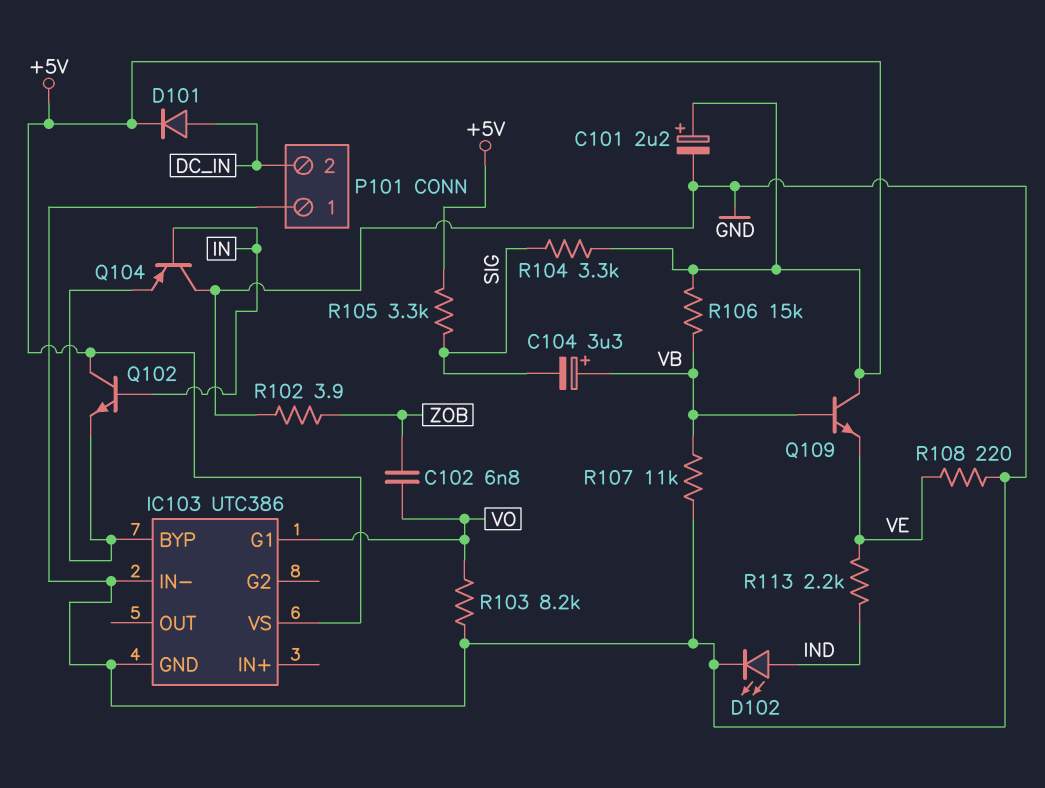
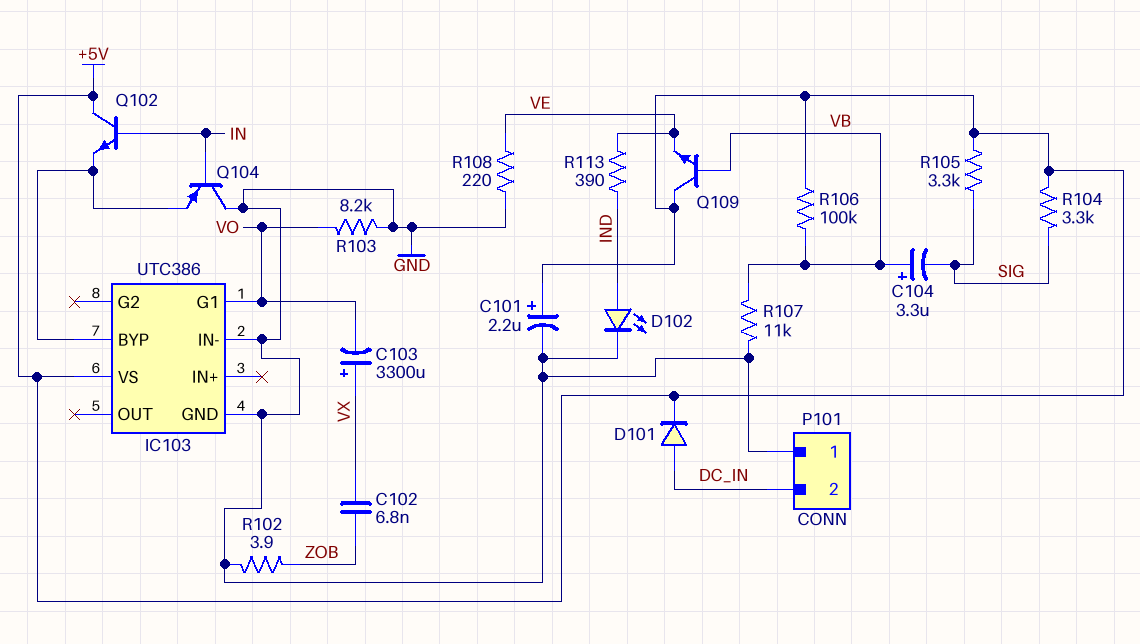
C102: 6.8nF (VO, ZOB) -> 6.8nF (VX, ZOB)
C103: none -> 3300uF (plus VX, minus VO)
R106: 15k (+5V, VB) -> 100k (+5V, VB)
R113: 2.2k (IND, VE) -> 390 (IND, VE)

